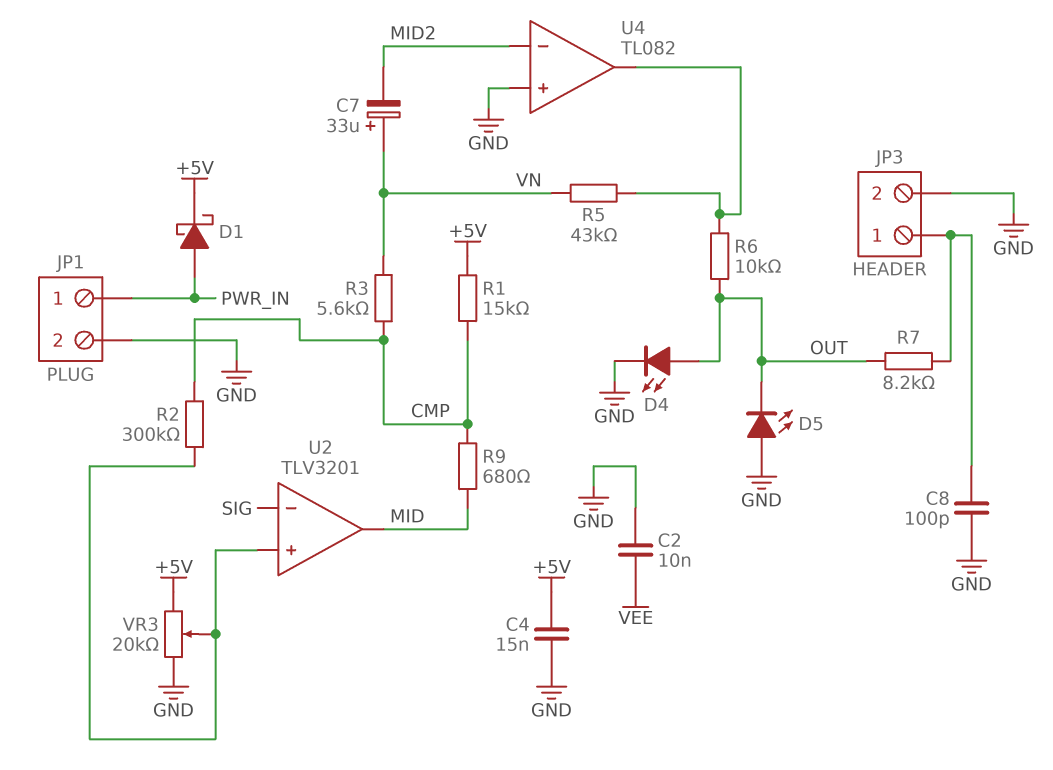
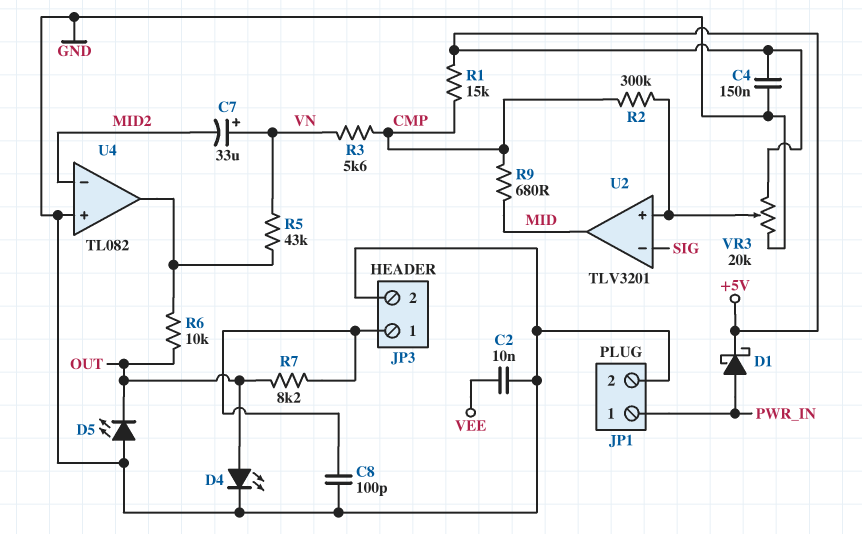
C4: 15nF (+5V, GND) -> 150nF (+5V, GND)

